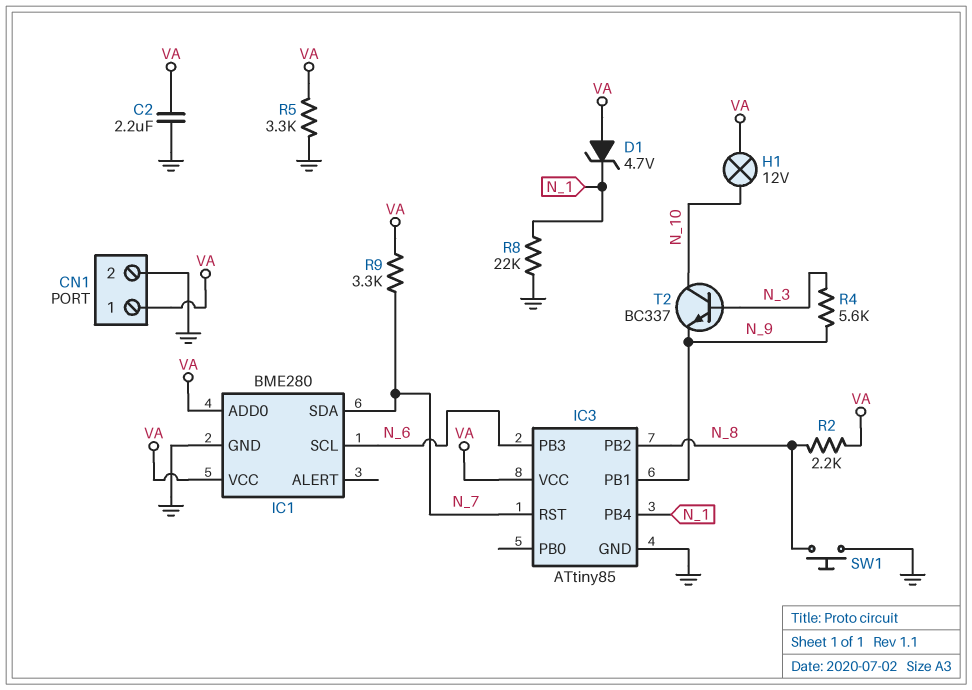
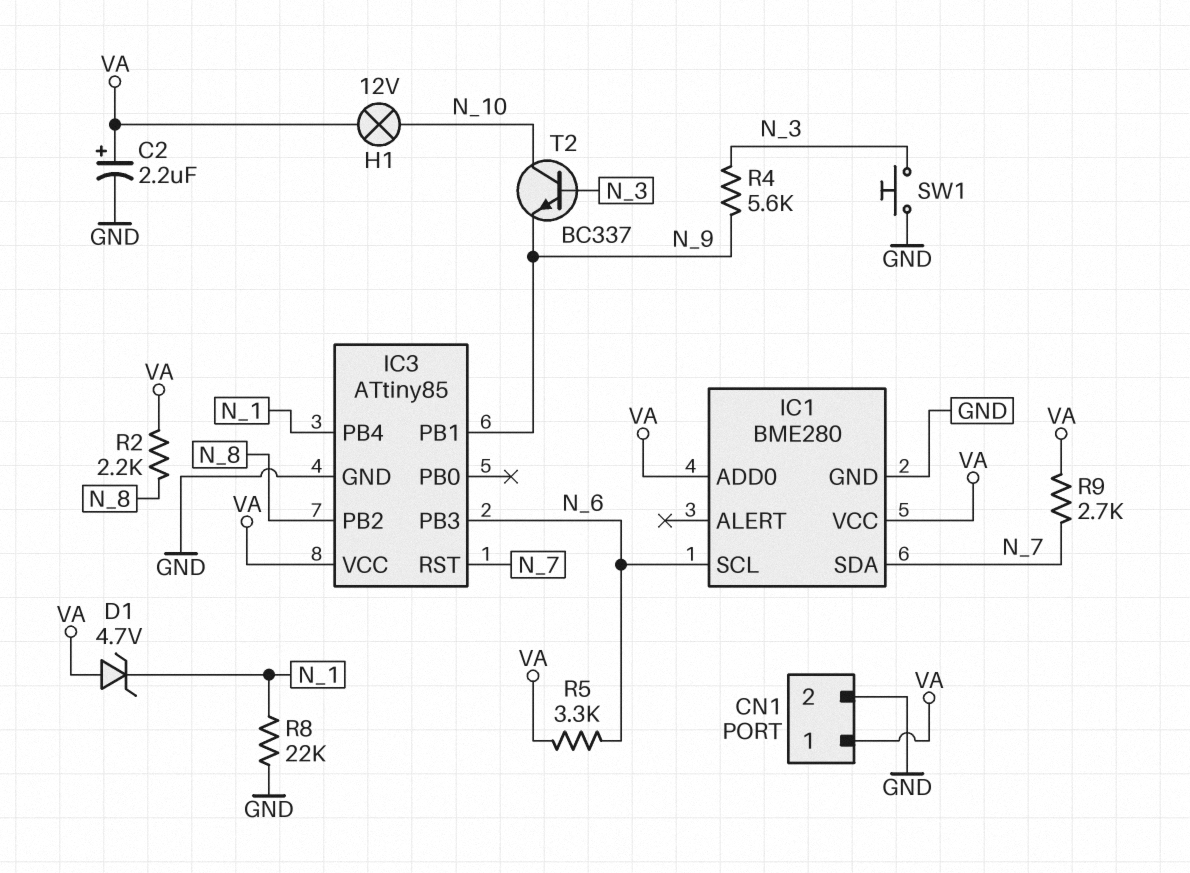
C2: 2.2uF (GND, VA) -> 2.2uF (plus VA, minus GND)
R5: 3.3k (GND, VA) -> 3.3k (N_6, VA)
R9: 3.3k (N_7, VA) -> 2.7k (N_7, VA)
SW1: button (GND, N_8) -> button (GND, N_3)

